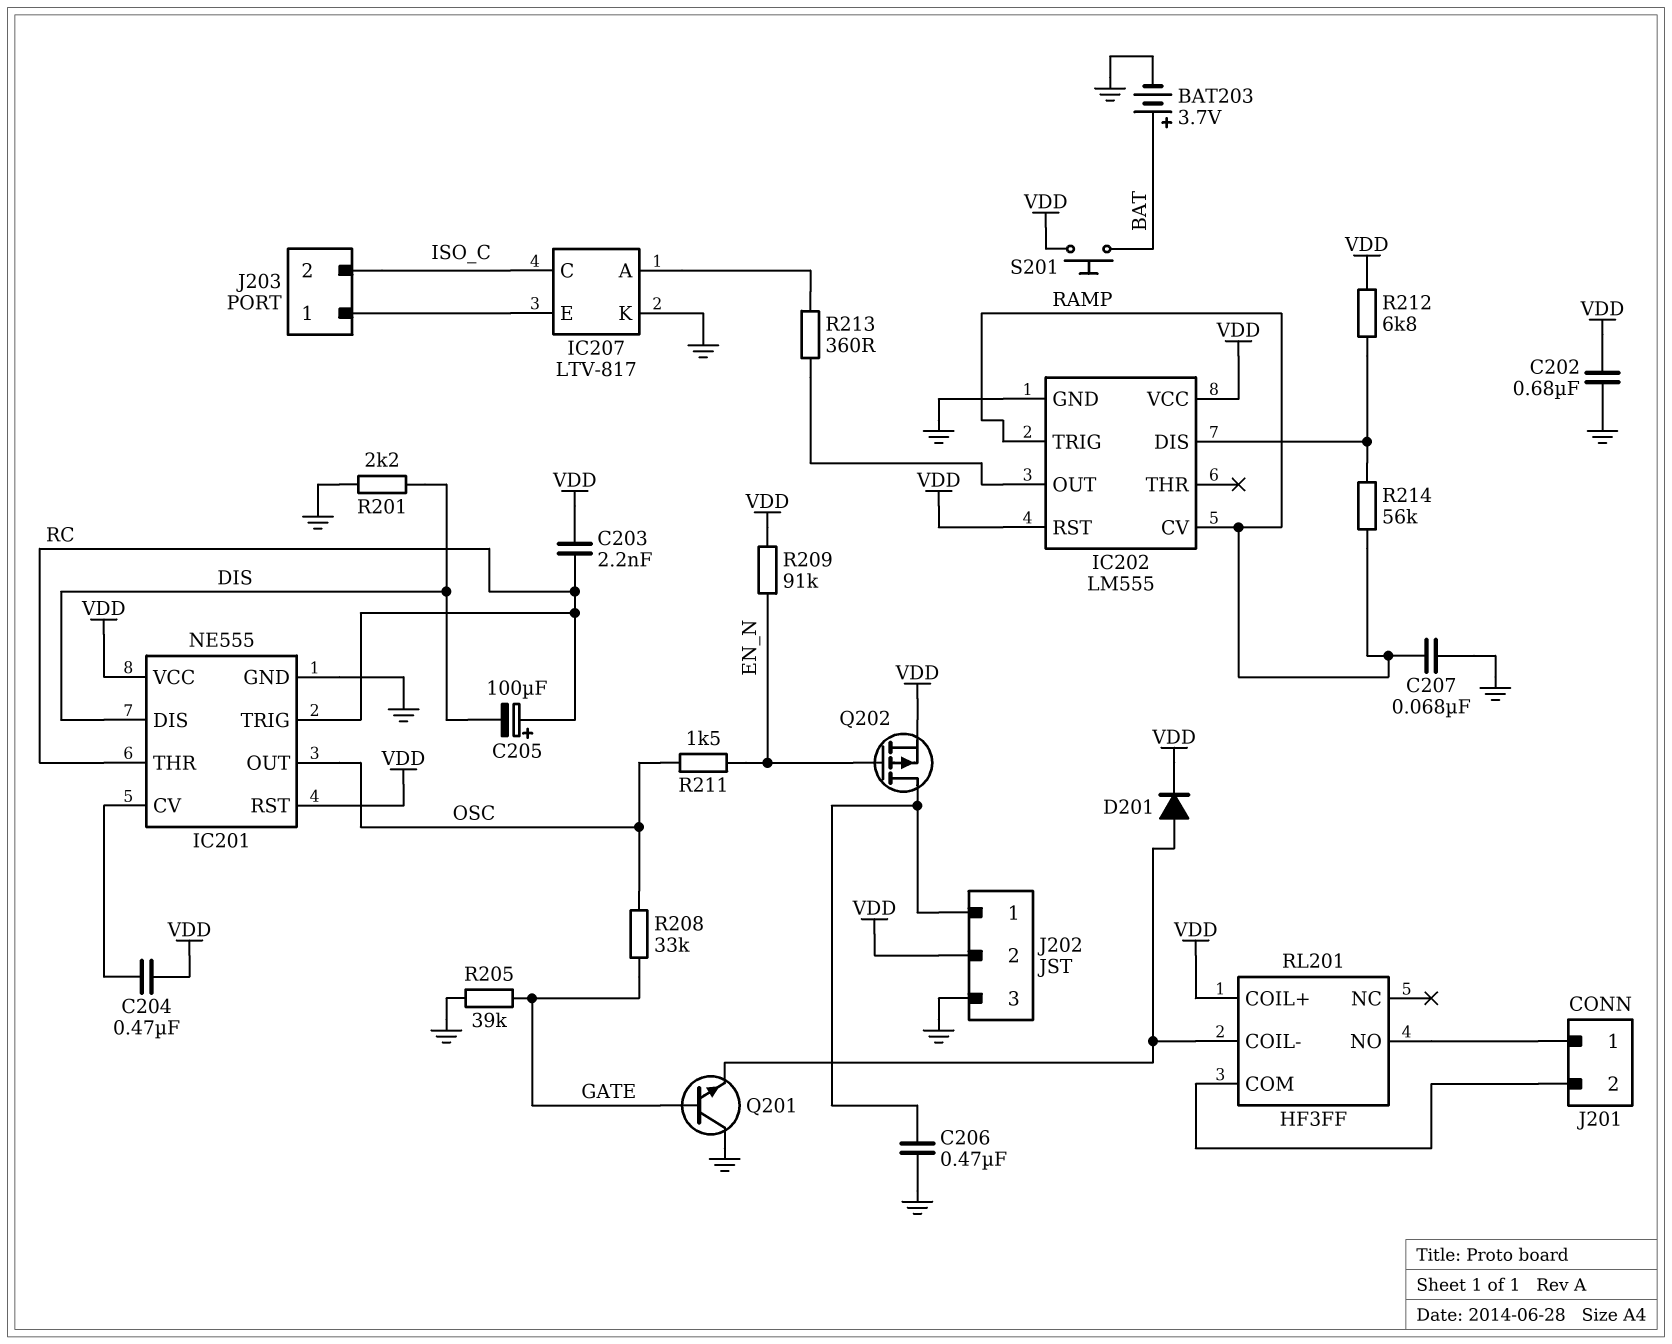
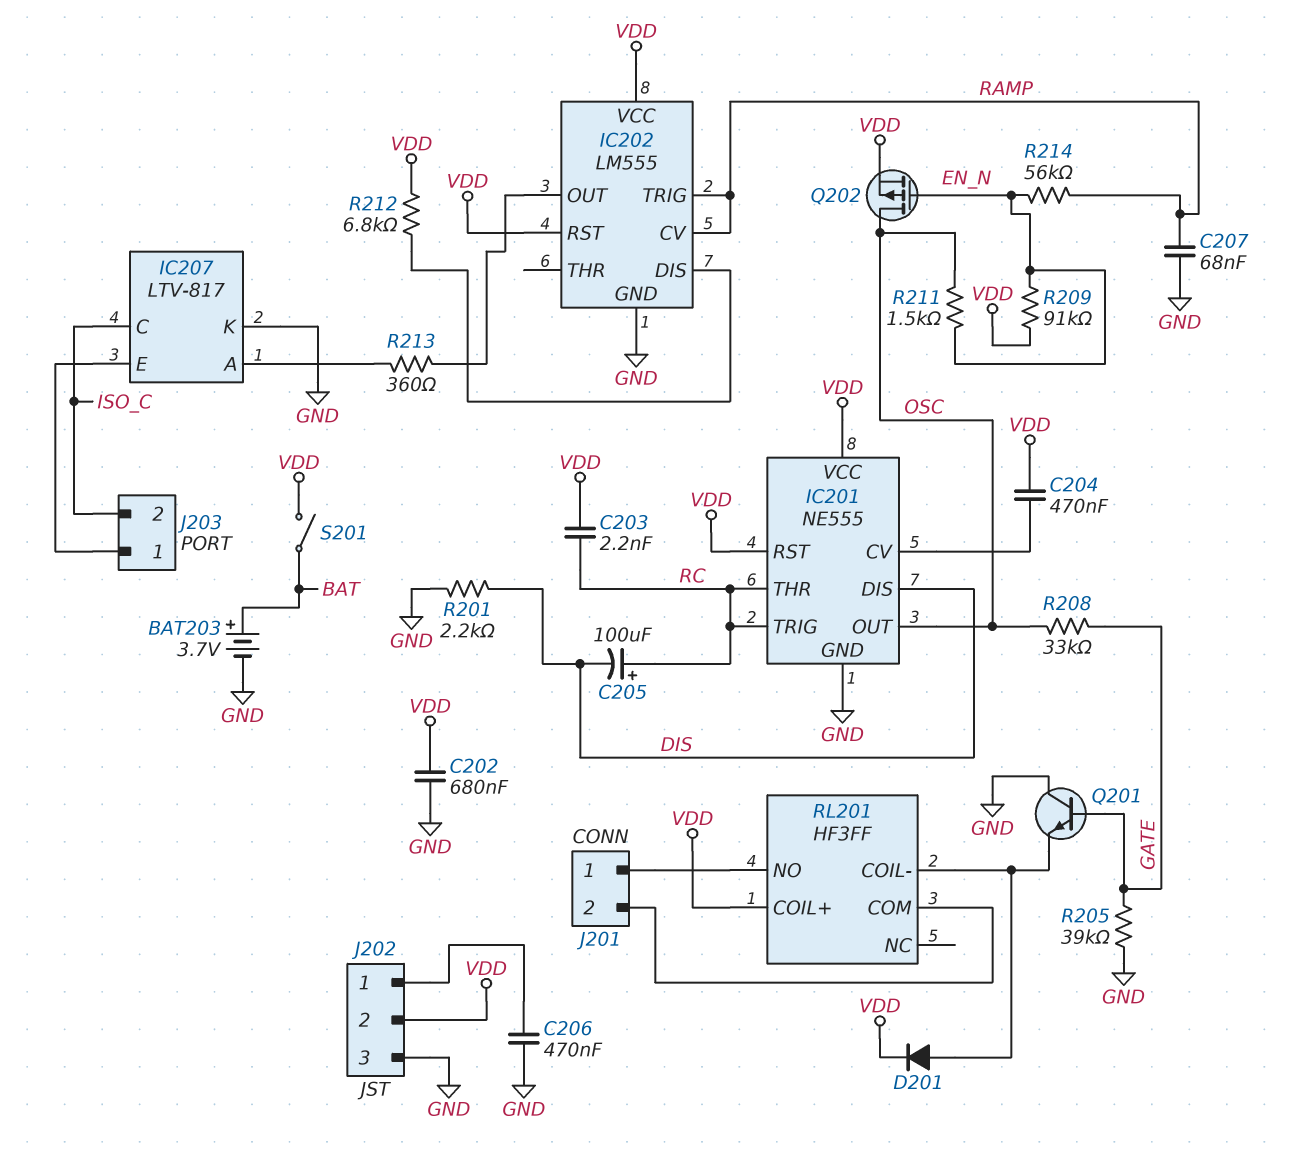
Q202: PMOS (G EN_N, D J202/1, S VDD) -> PMOS (G EN_N, D OSC, S VDD)
R214: 56k (IC202/DIS, RAMP) -> 56k (EN_N, RAMP)
S201: button (BAT, VDD) -> switch (BAT, VDD)

